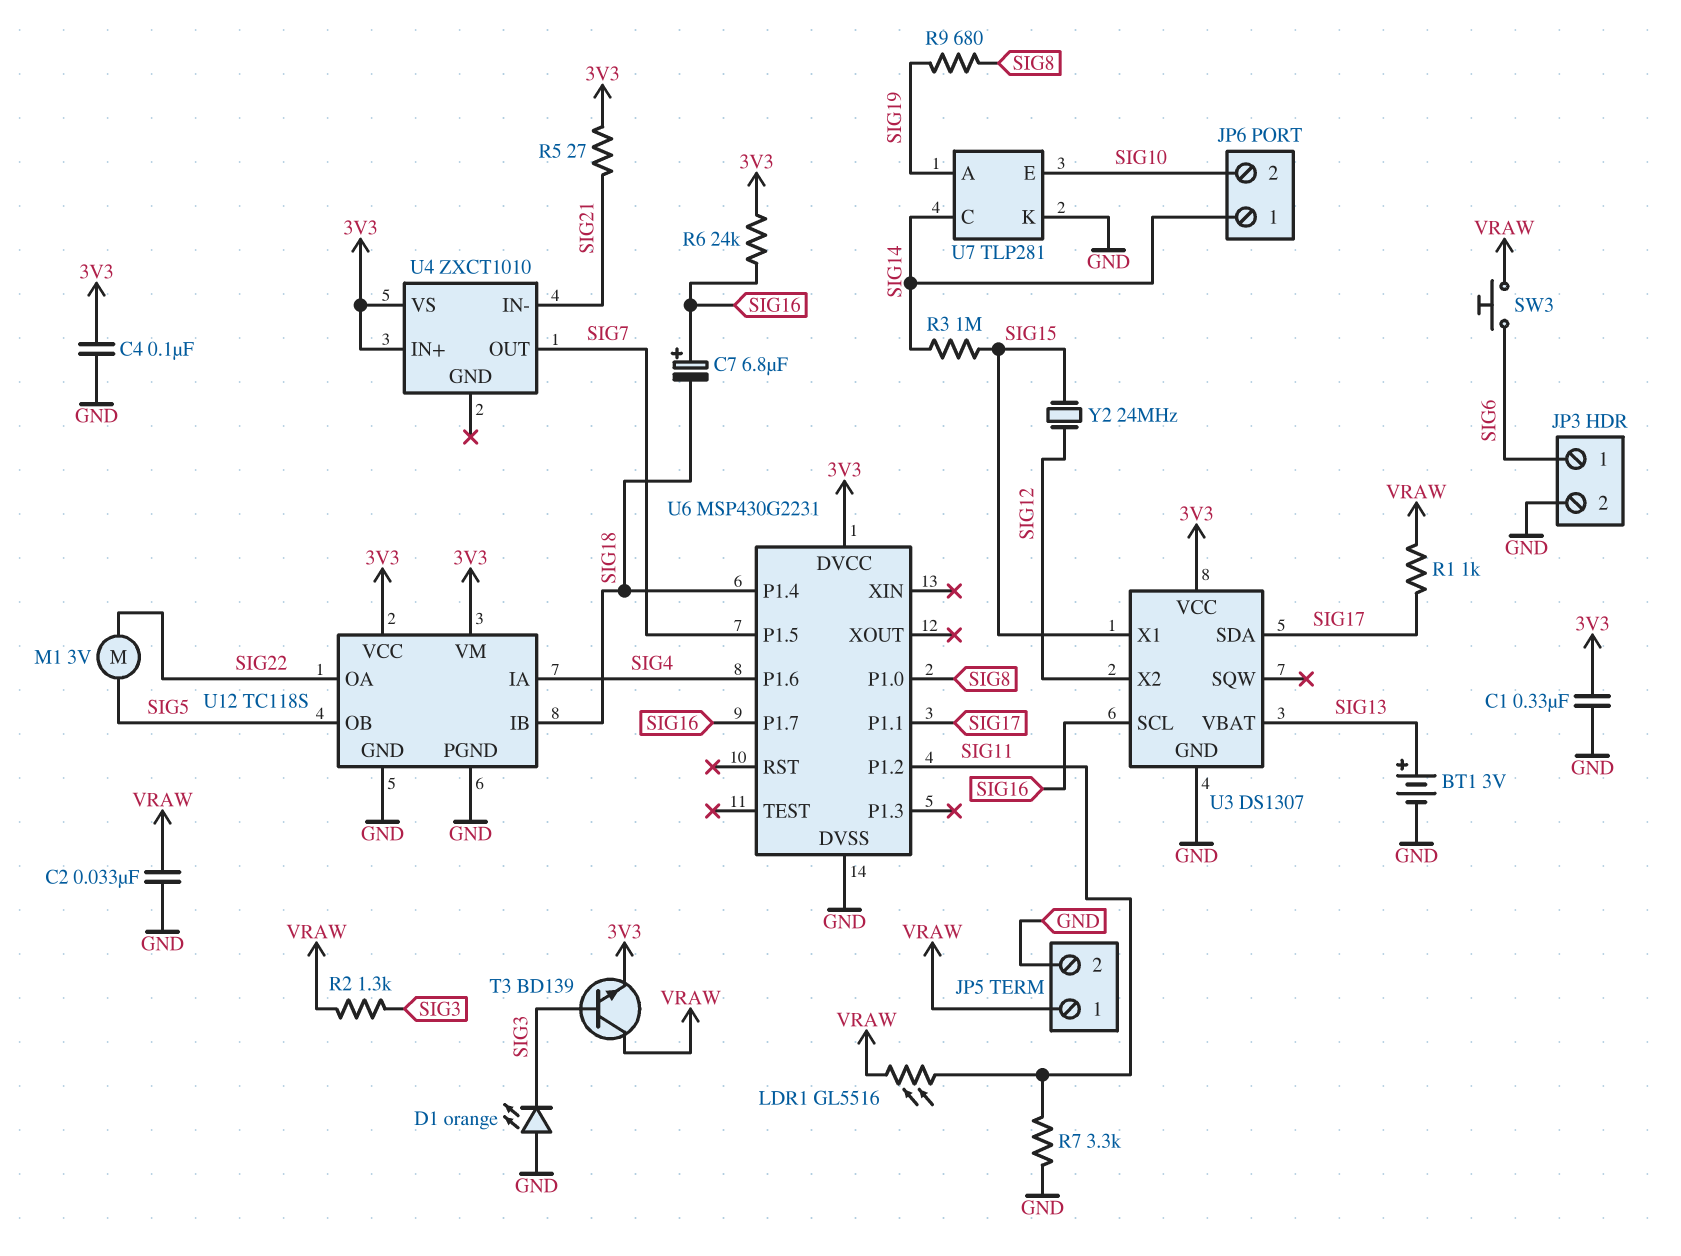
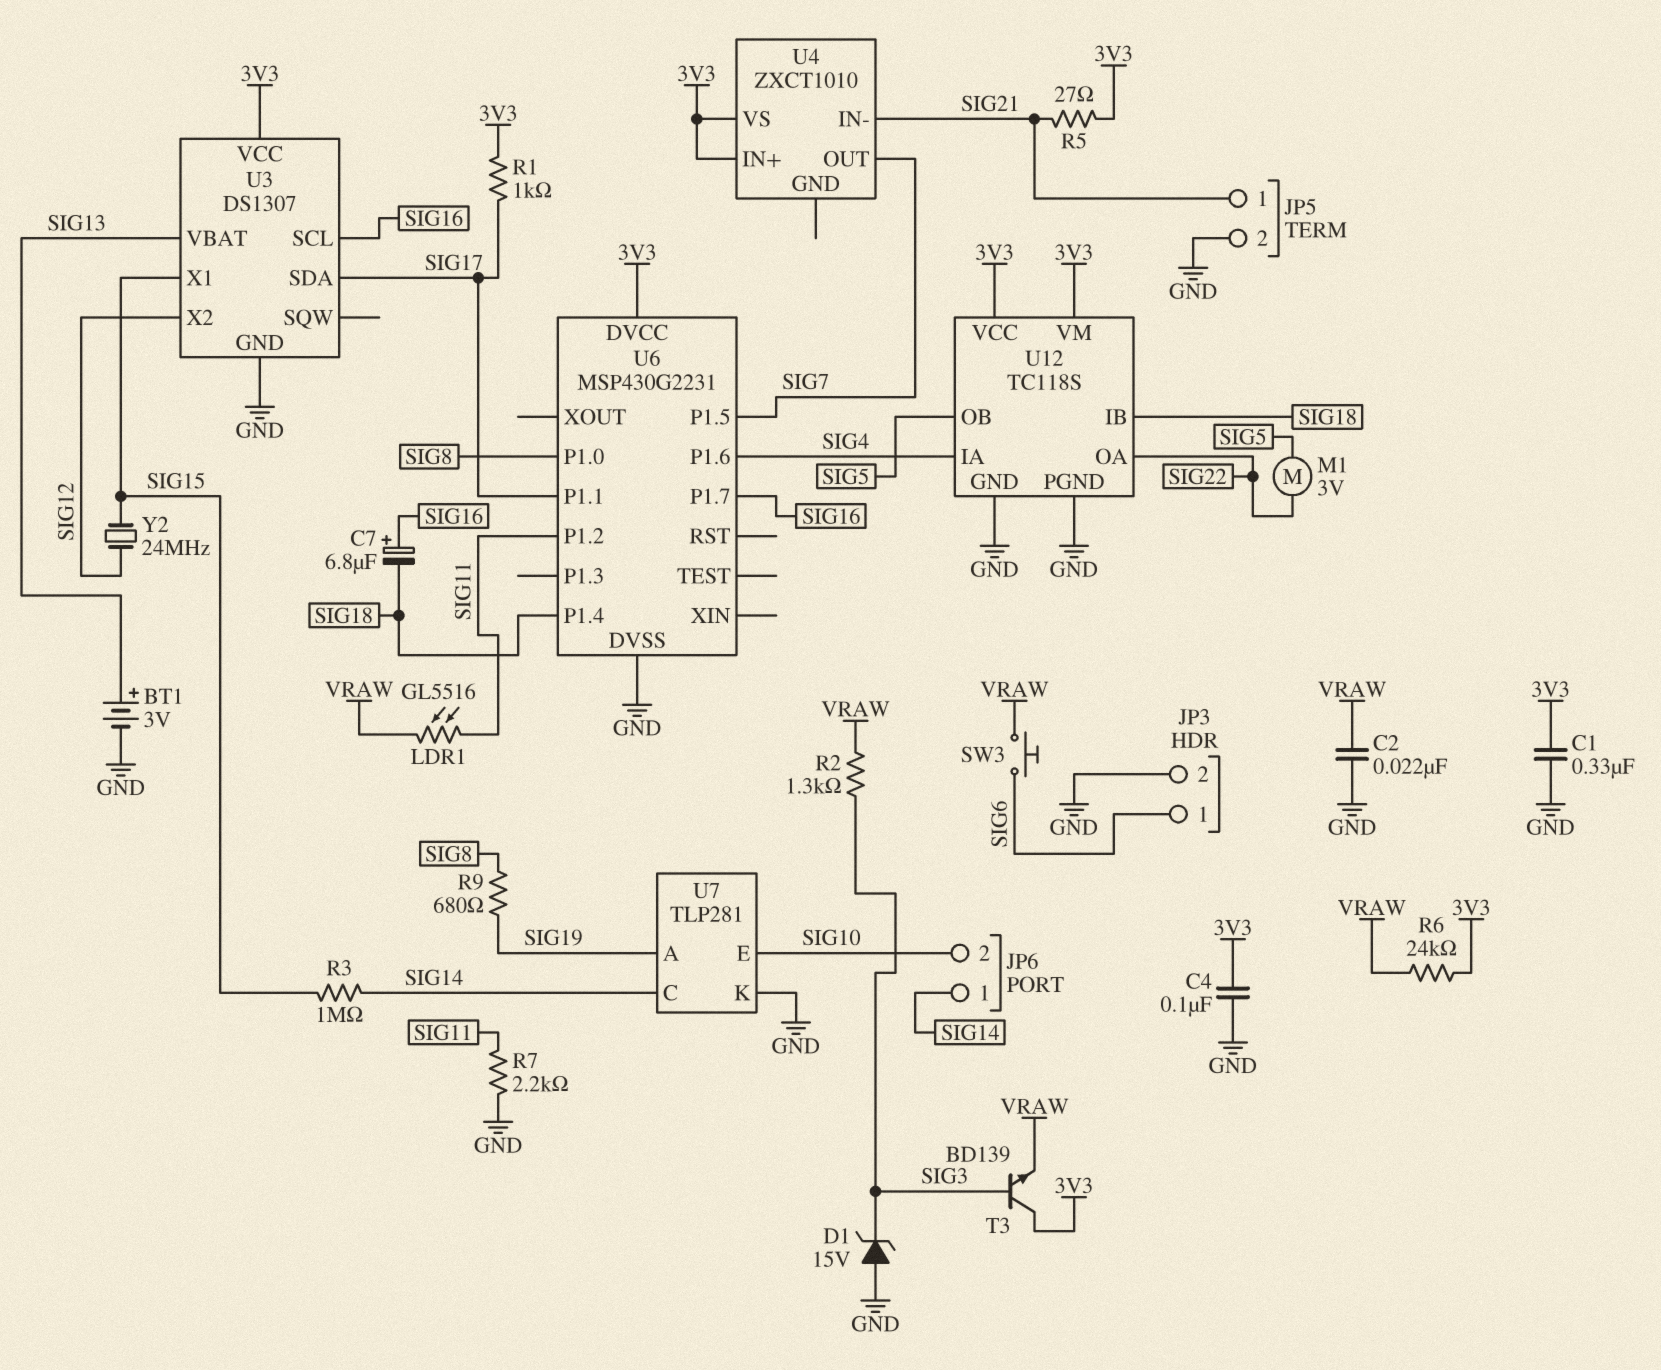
C2: 33nF (GND, VRAW) -> 22nF (GND, VRAW)
D1: LED orange (A GND, K SIG3) -> zener 15V (A GND, K SIG3)
JP5 pin 1: VRAW -> SIG21
R1: 1k (SIG17, VRAW) -> 1k (3V3, SIG17)
R6: 24k (3V3, SIG16) -> 24k (3V3, VRAW)
R7: 3.3k (GND, SIG11) -> 2.2k (GND, SIG11)
T3: NPN BD139 (B SIG3, C VRAW, E 3V3) -> NPN BD139 (B SIG3, C 3V3, E VRAW)

